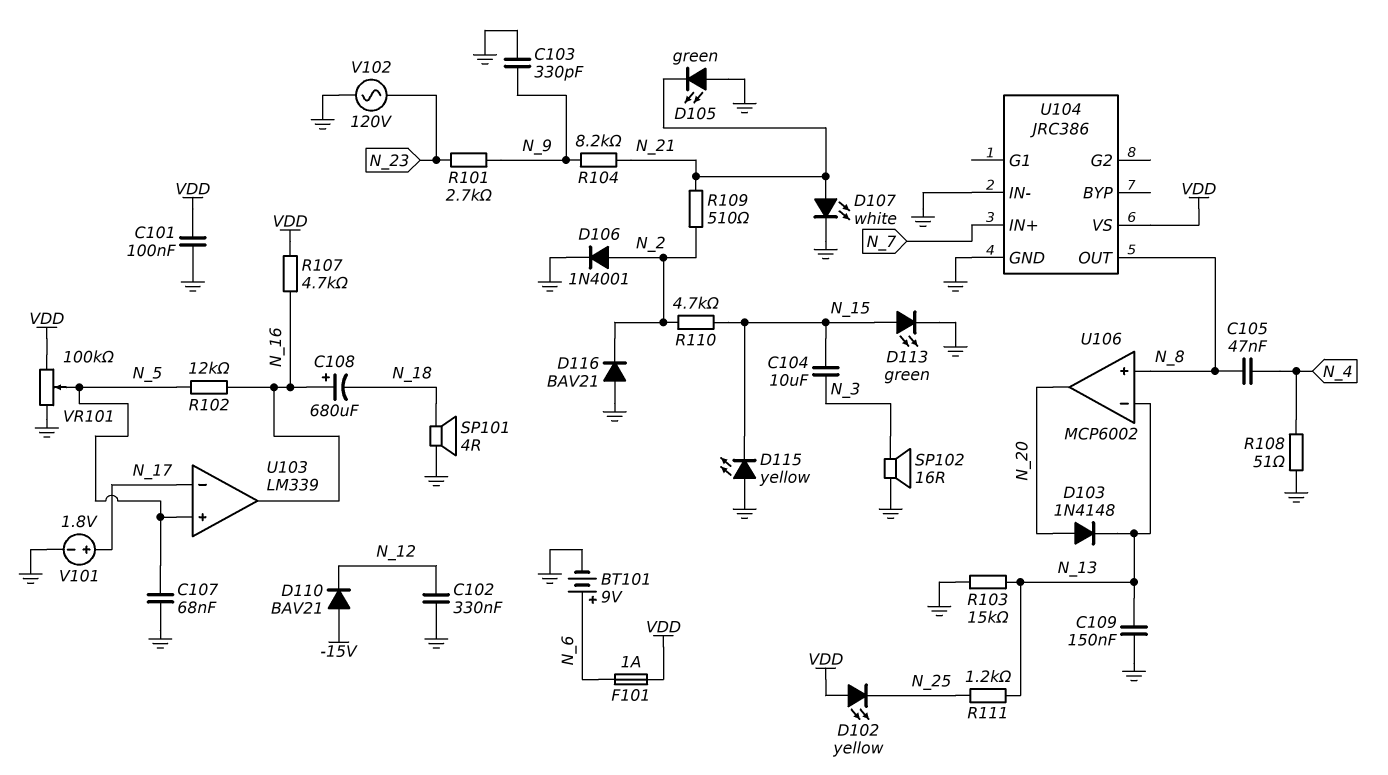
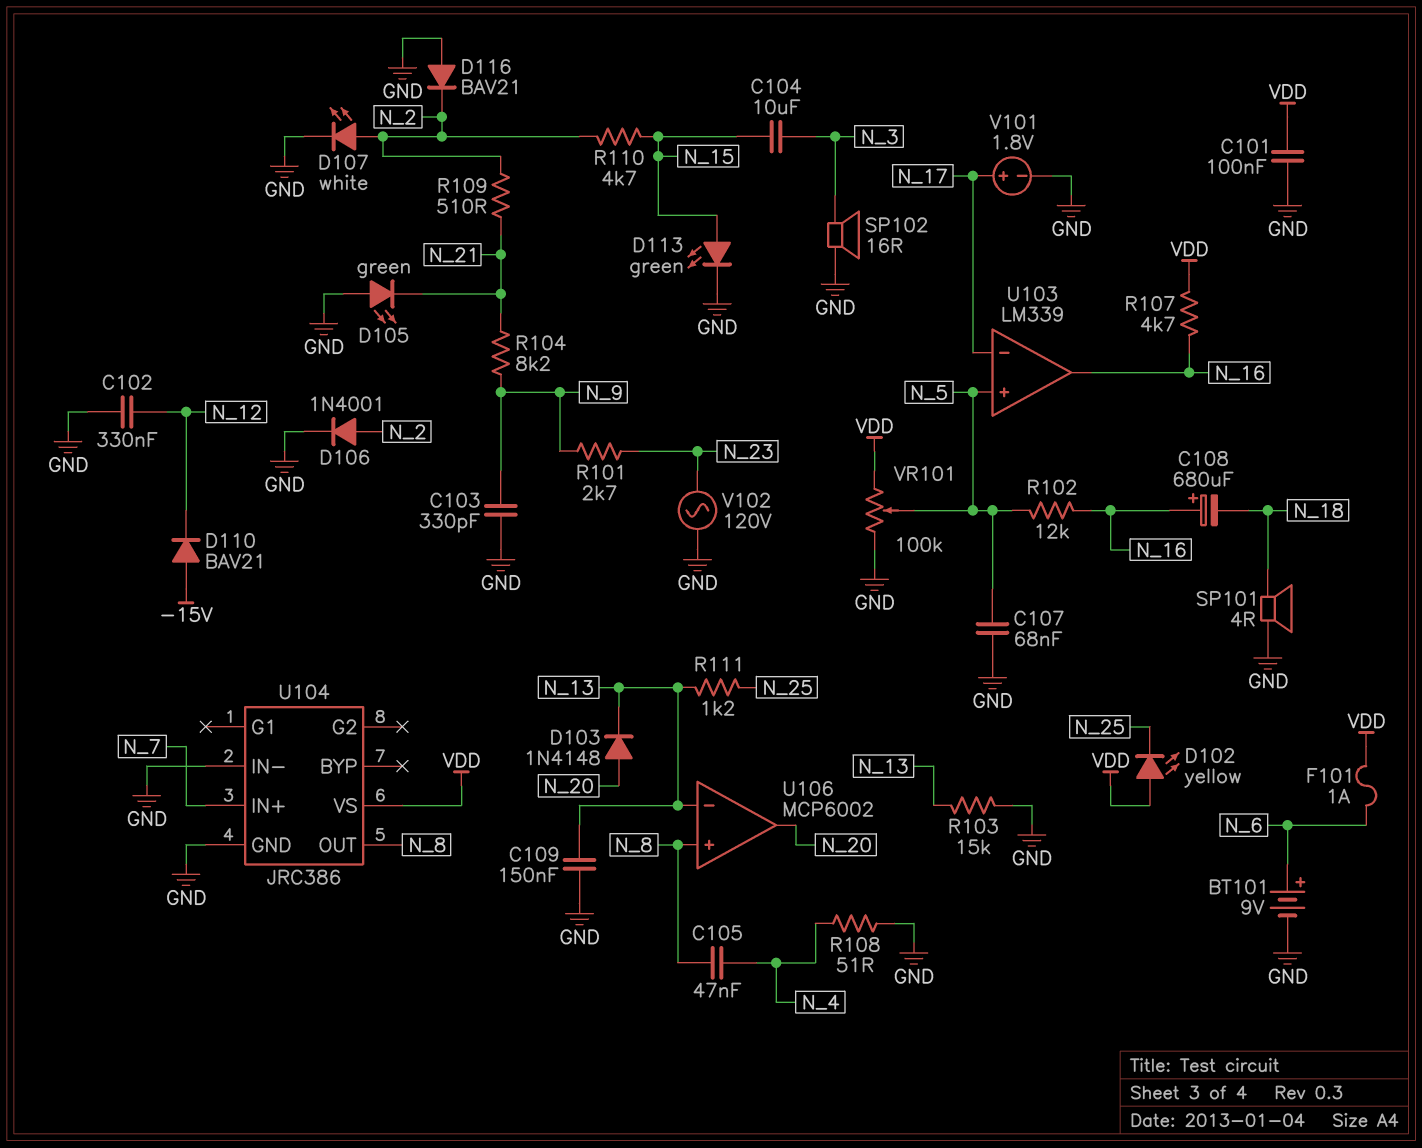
D107: LED white (A N_21, K GND) -> LED white (A N_2, K GND)
D115: LED yellow (A GND, K N_15) -> none

